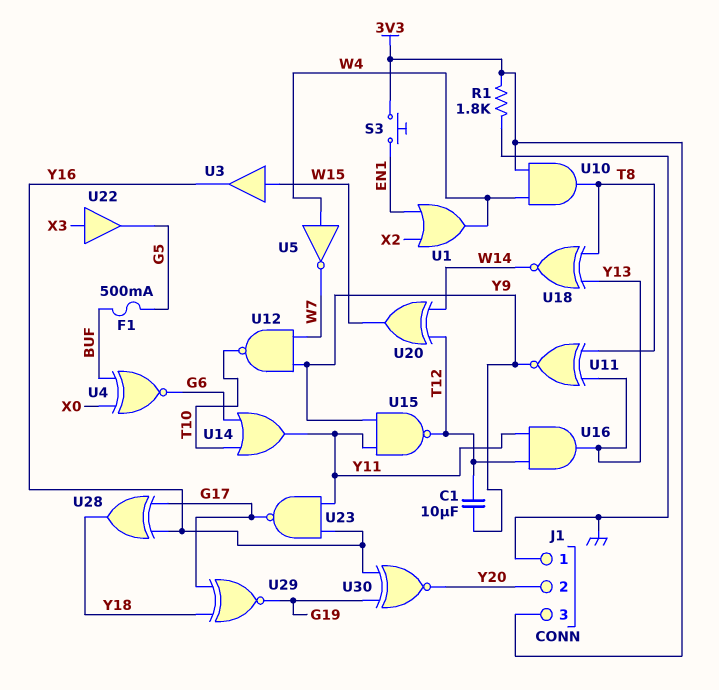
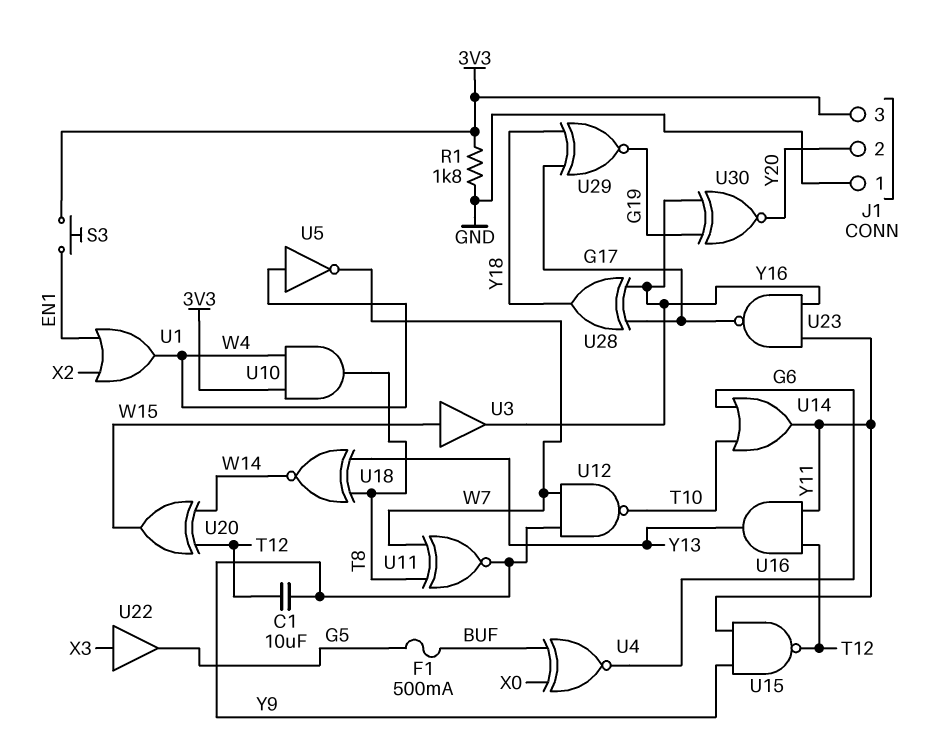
U11: XNOR (in T8, in Y13, out Y9) -> XNOR (in T8, in W7, out Y9)

